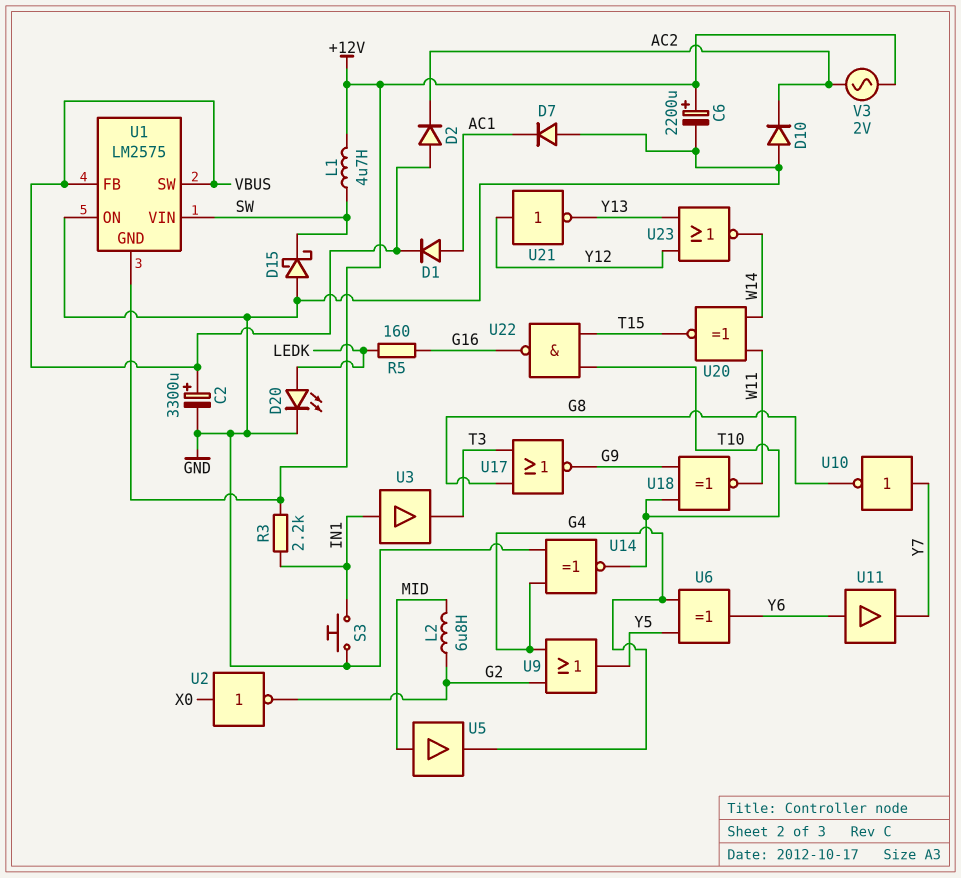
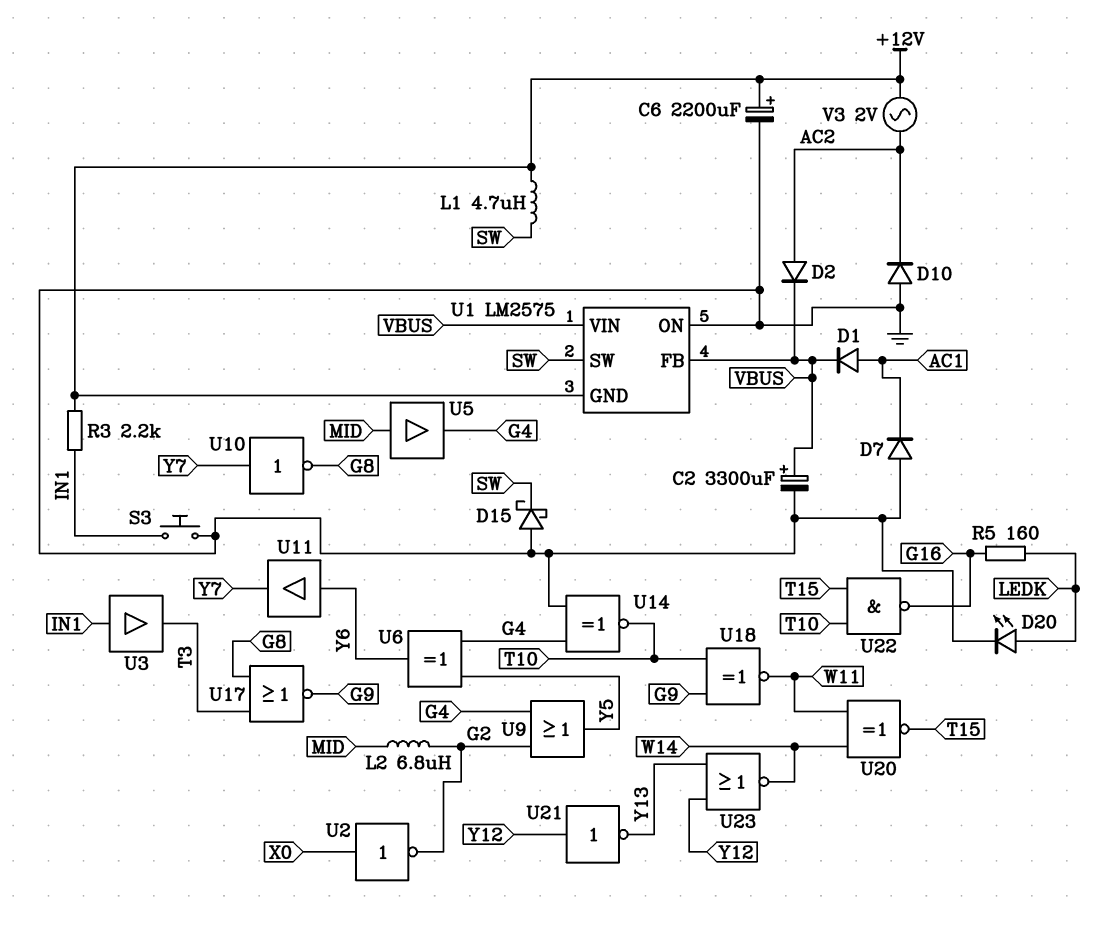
D2: diode (A VBUS, K AC2) -> diode (A AC2, K VBUS)
U1 pin SW: VBUS -> SW
U1 pin VIN: SW -> VBUS

